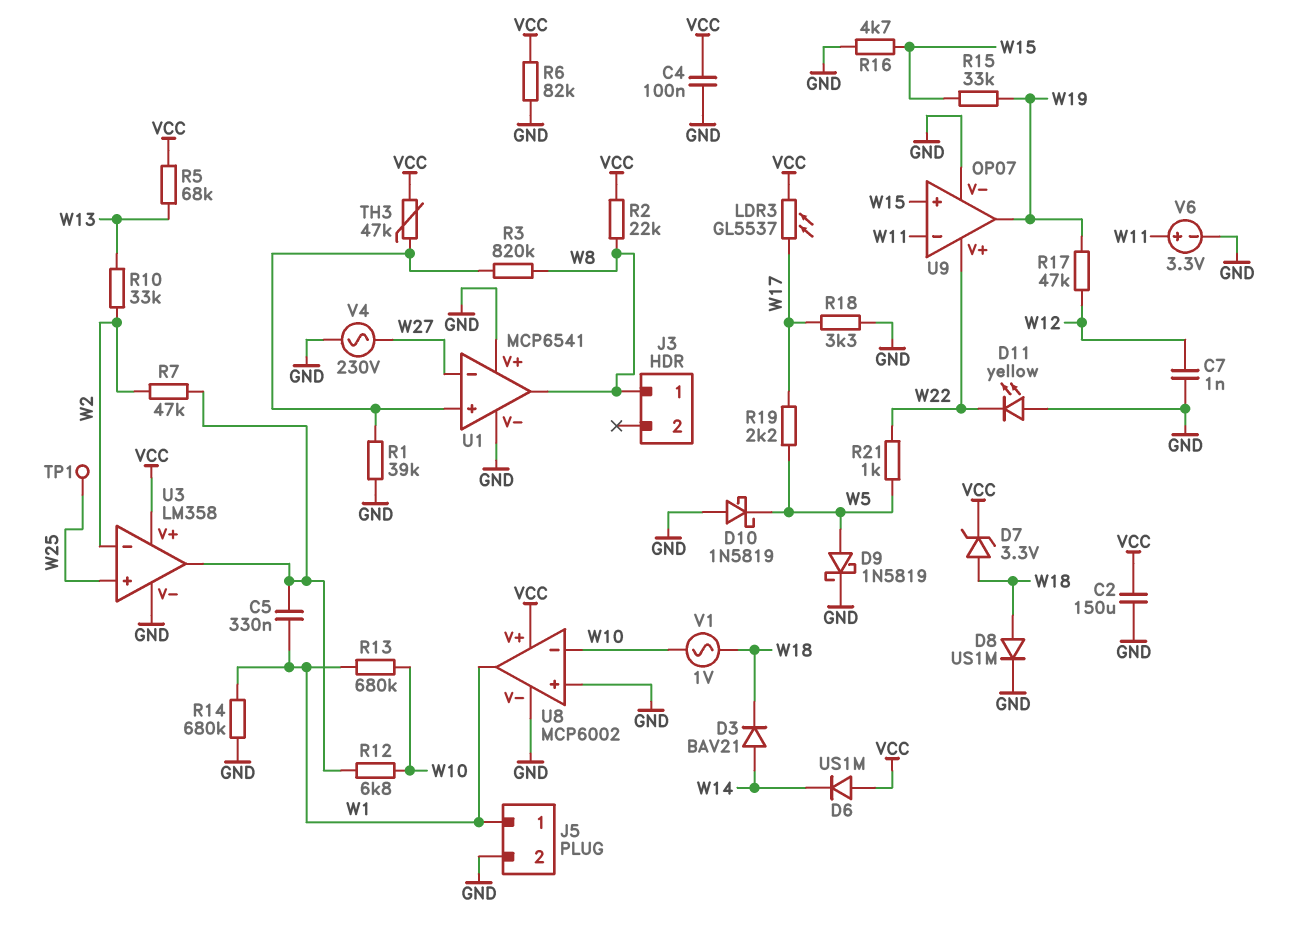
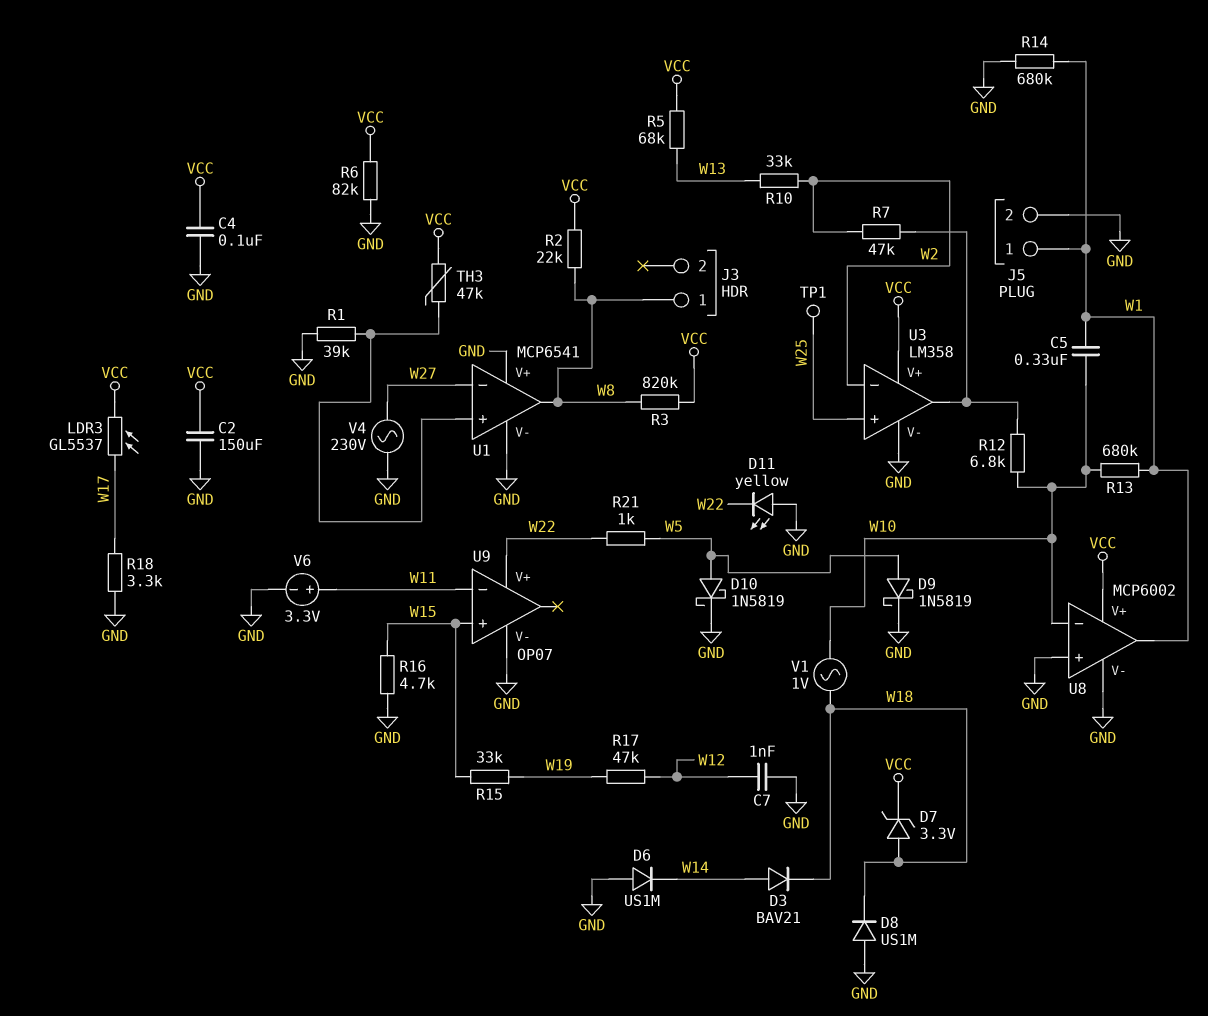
C5: 330nF (U3/out, W1) -> 330nF (W1, W10)
D6: diode US1M (A VCC, K W14) -> diode US1M (A GND, K W14)
D8: diode US1M (A W18, K GND) -> diode US1M (A GND, K W18)
D10: schottky 1N5819 (A GND, K W5) -> schottky 1N5819 (A W5, K GND)
R3: 820k (U1/in+, W8) -> 820k (VCC, W8)
R19: 2.2k (W5, W17) -> none
U9 pin out: W19 -> none

